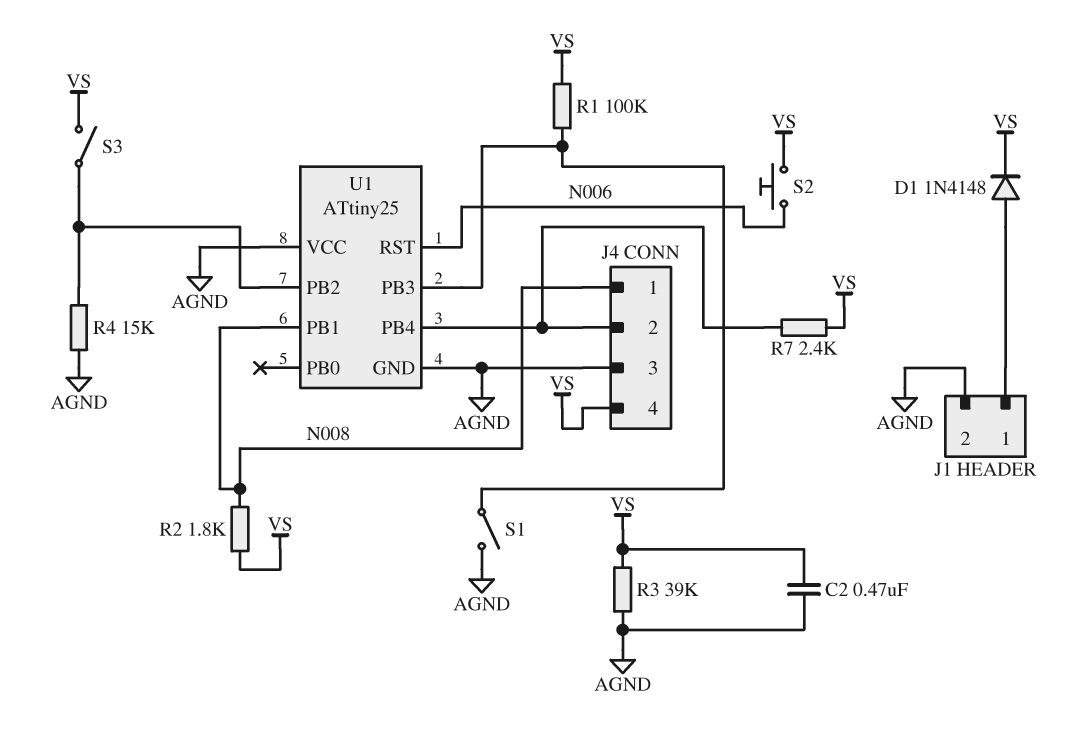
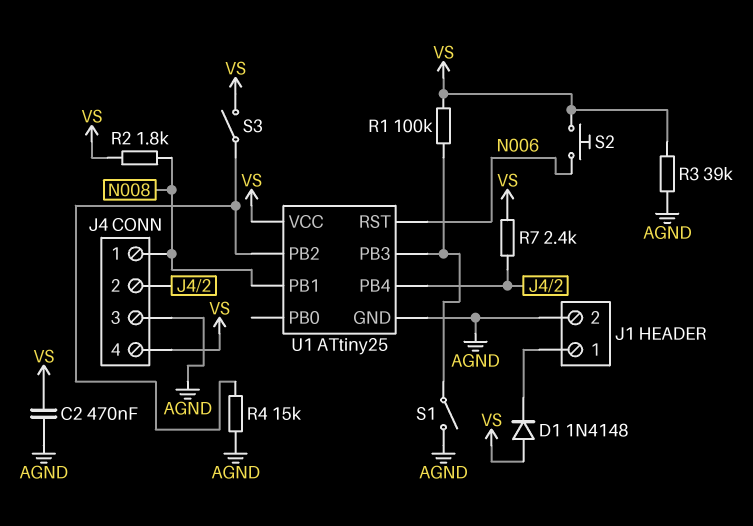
D1: diode 1N4148 (A J1/1, K VS) -> diode 1N4148 (A VS, K J1/1)
U1 pin VCC: AGND -> VS

